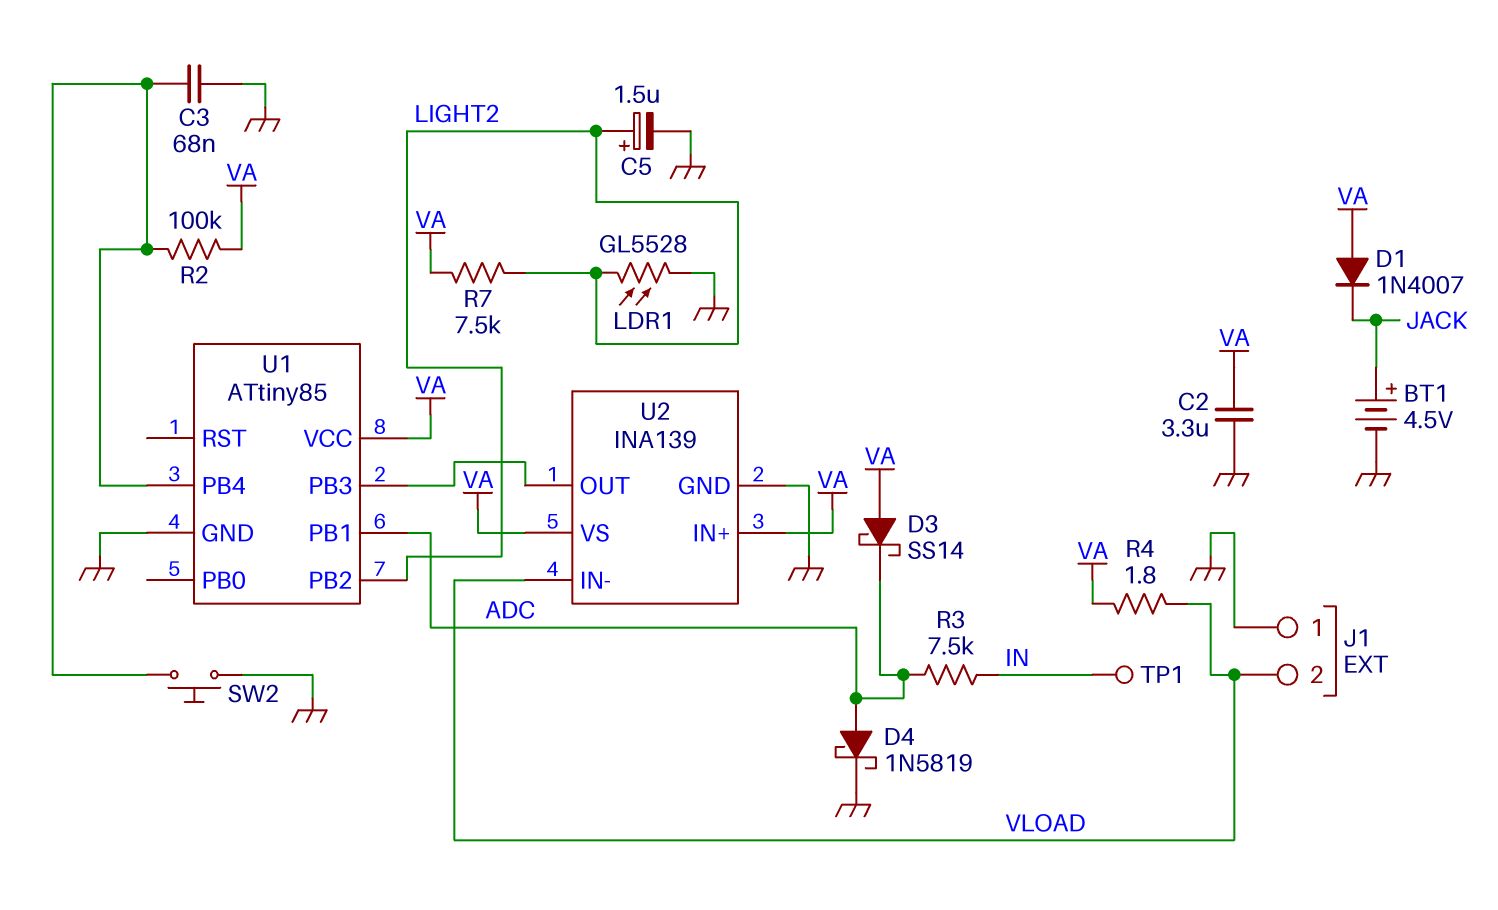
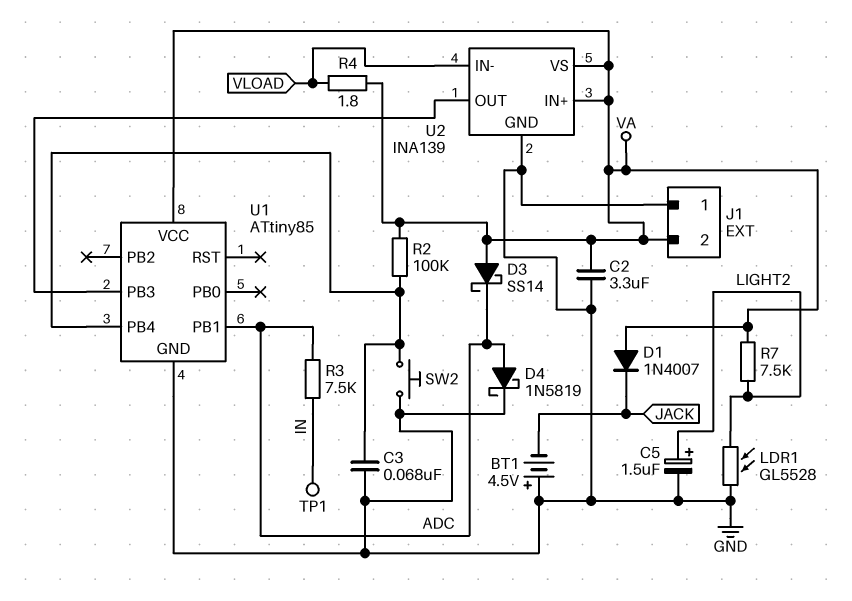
BT1: 4.5V (plus JACK, minus GND) -> 4.5V (plus GND, minus JACK)
J1 pin 2: VLOAD -> VA
U1 pin PB2: LIGHT2 -> none

